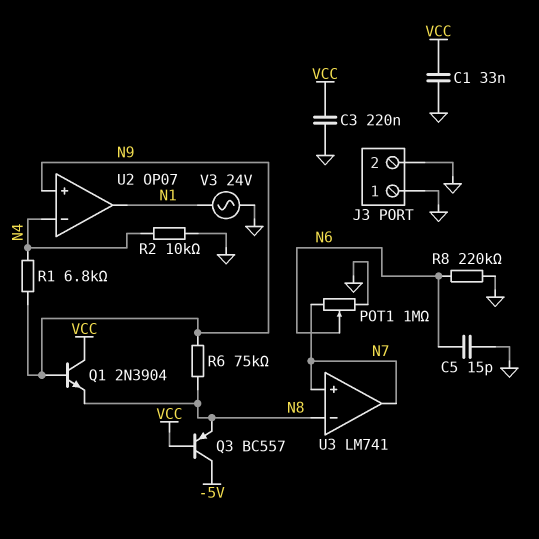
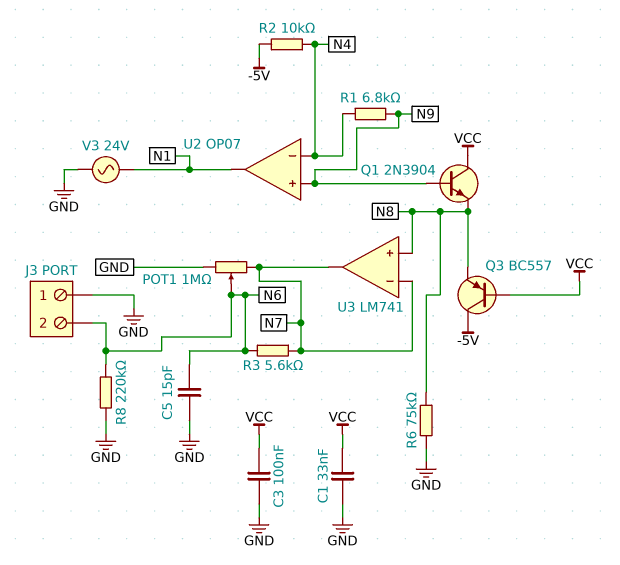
C3: 220nF (GND, VCC) -> 100nF (GND, VCC)
J3 pin 2: GND -> N6
R2: 10k (GND, N4) -> 10k (-5V, N4)
R3: none -> 5.6k (N6, N7)
R6: 75k (N8, N9) -> 75k (GND, N8)
U3 pin in+: N7 -> N8
U3 pin in-: N8 -> N7

